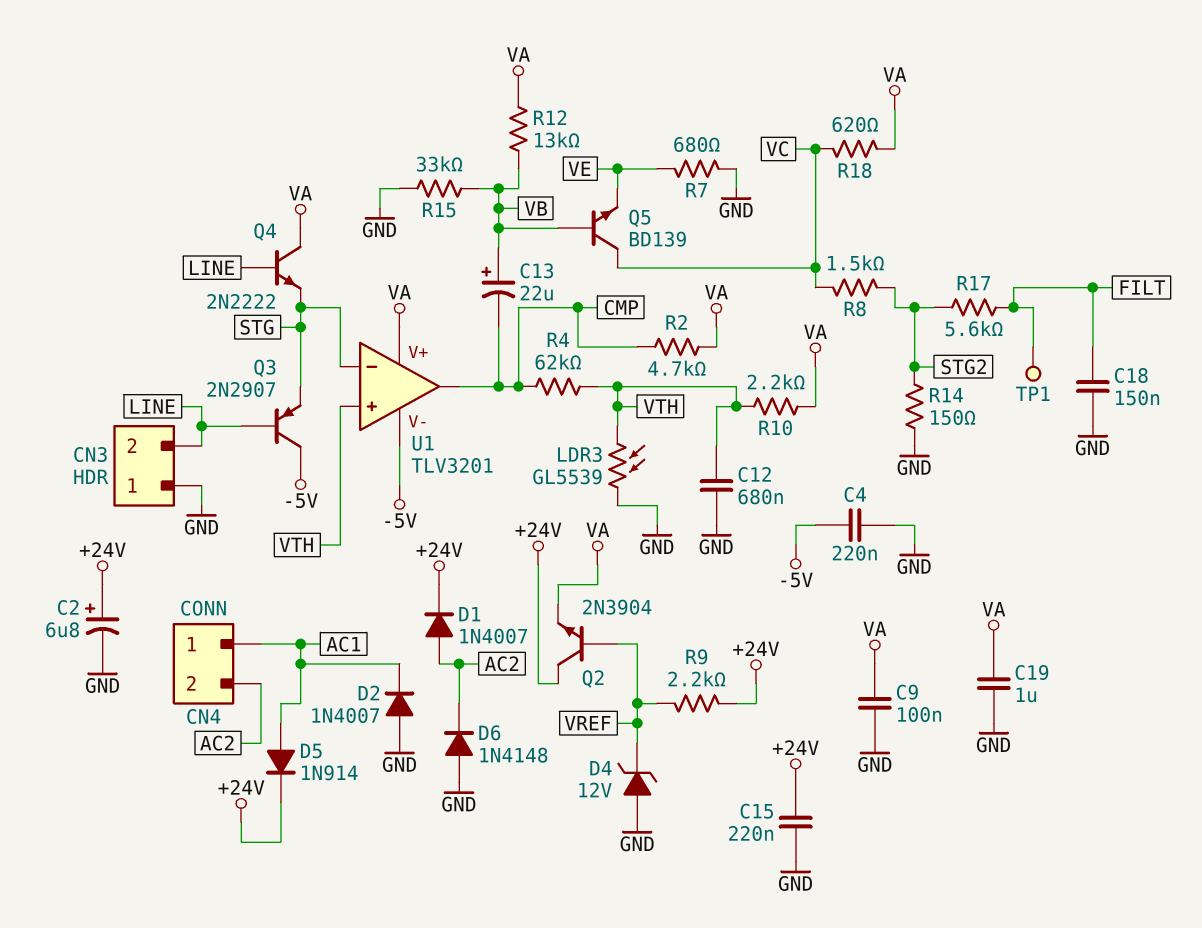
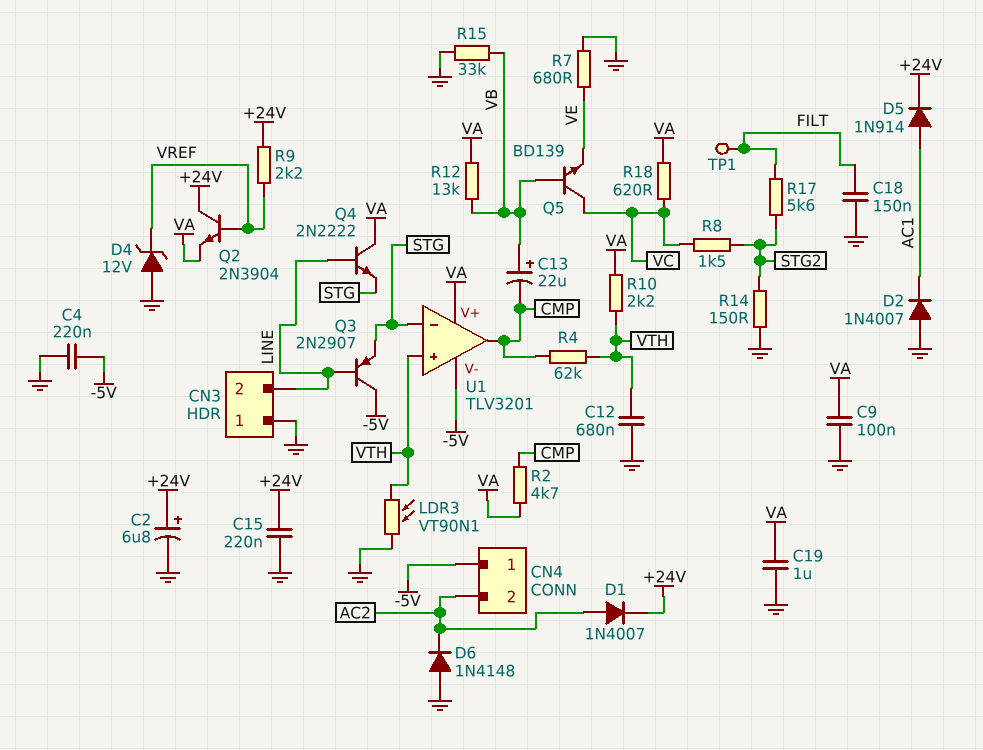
CN4 pin 1: AC1 -> -5V
LDR3: GL5539 (GND, VTH) -> VT90N1 (GND, VTH)

